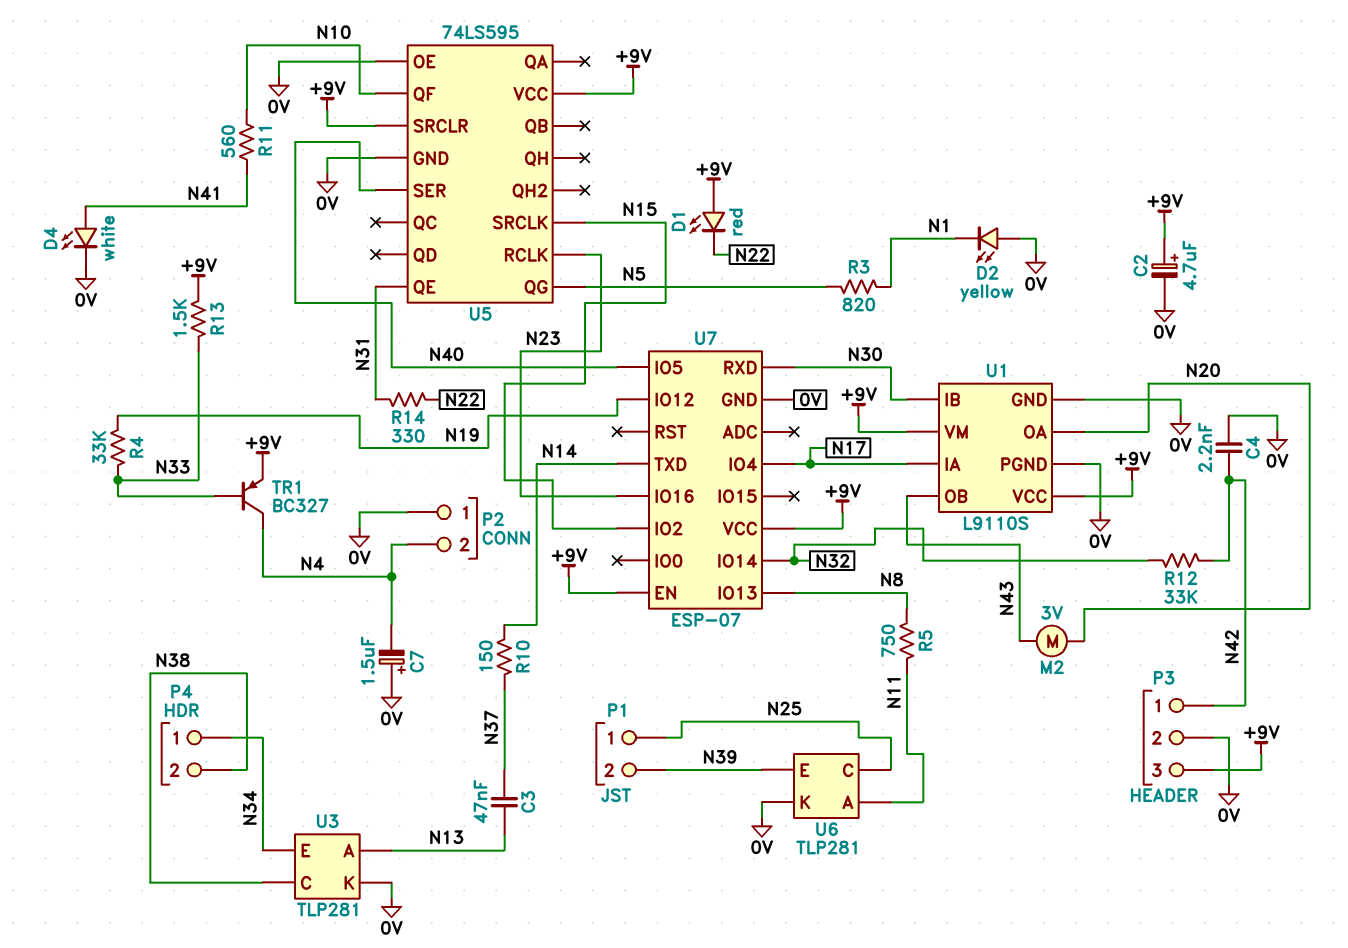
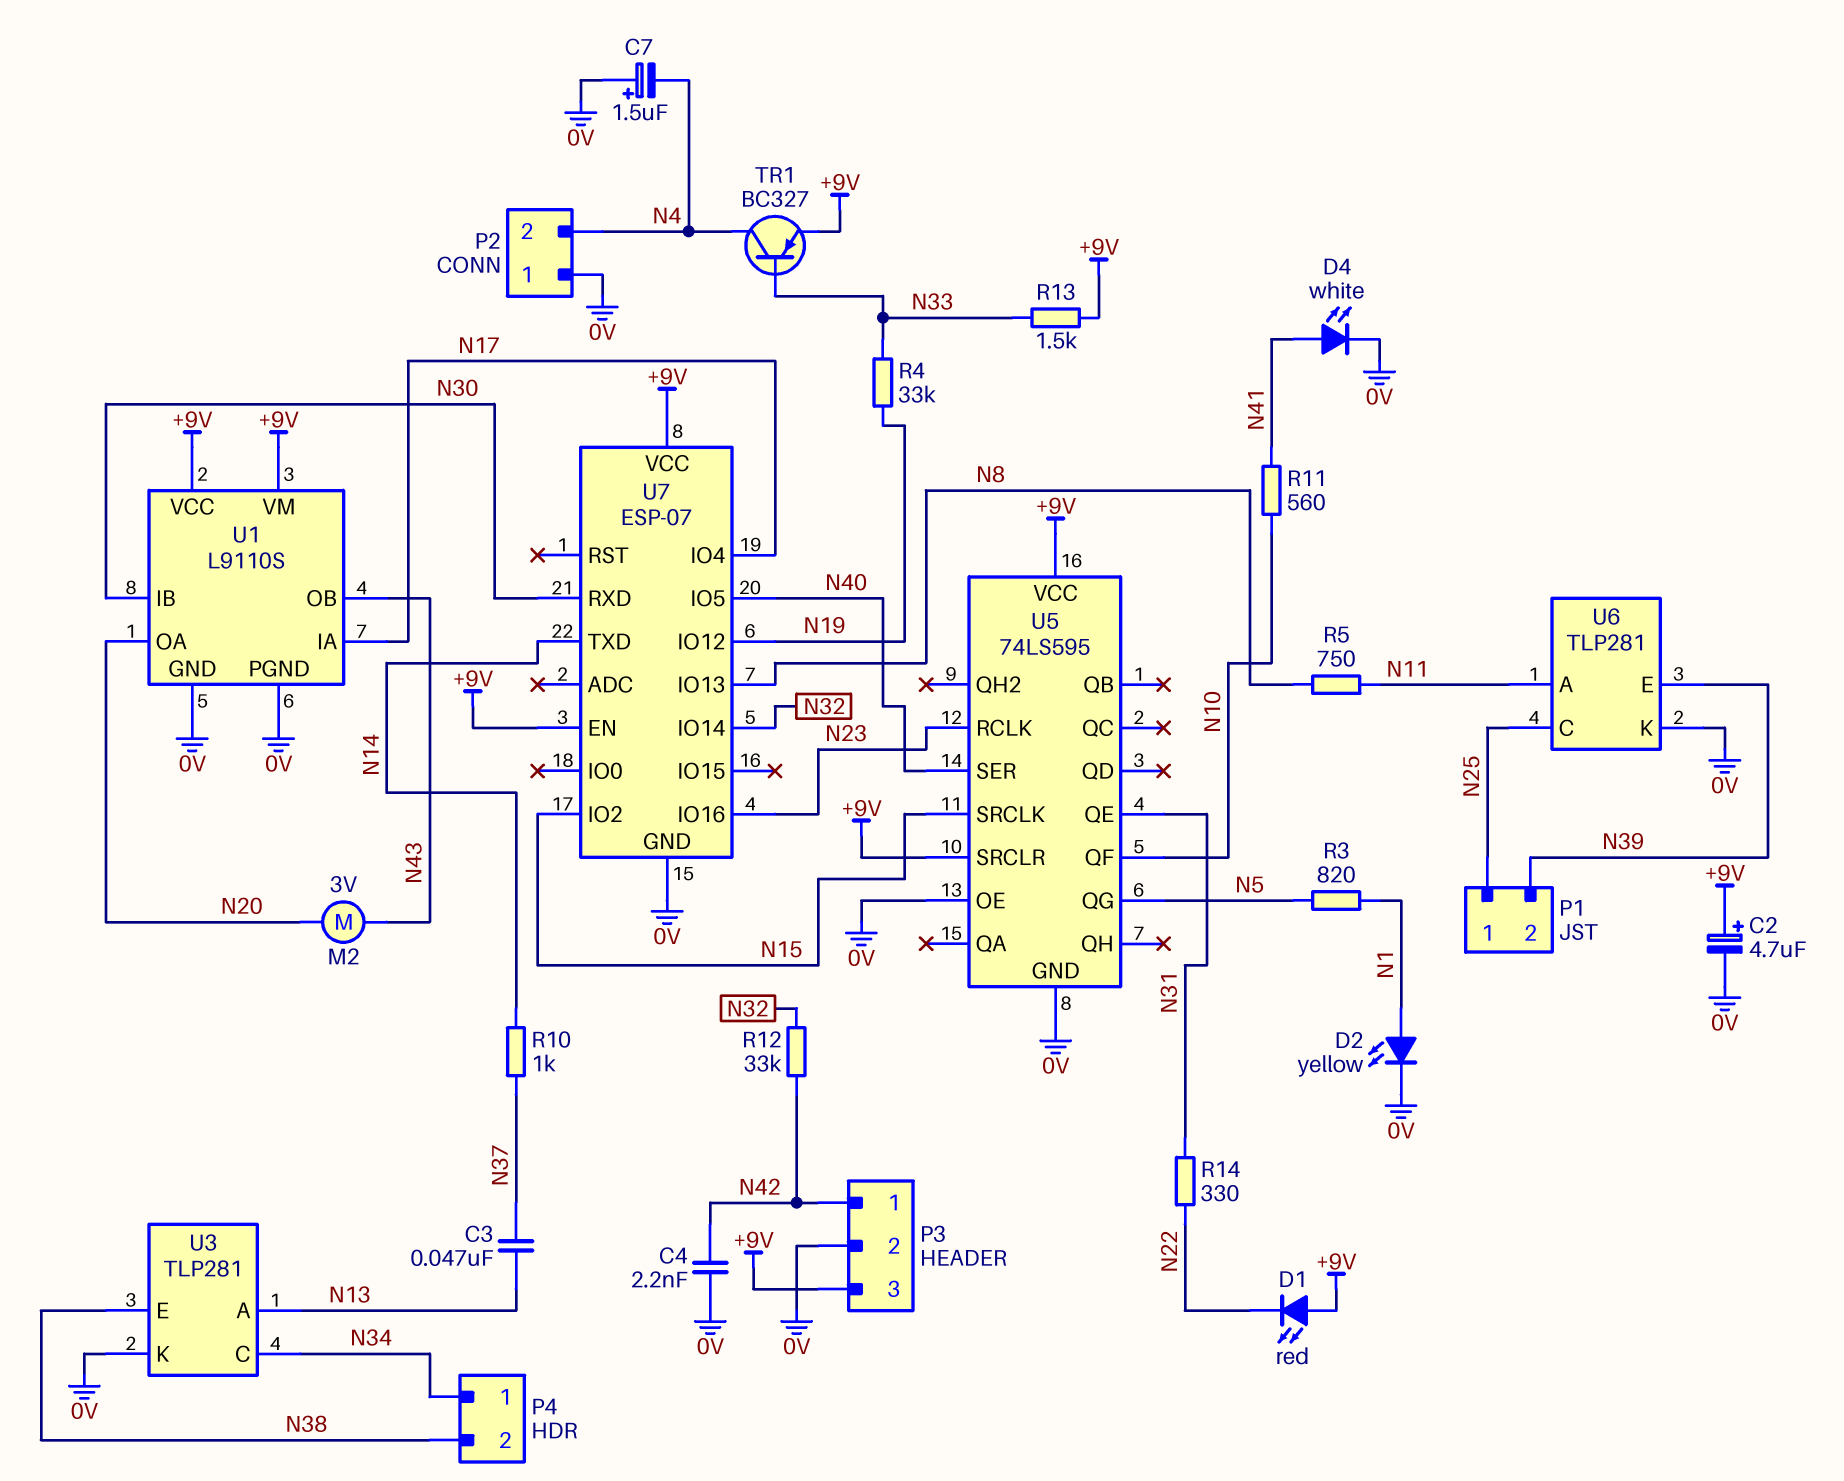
D2: LED yellow (A 0V, K N1) -> LED yellow (A N1, K 0V)
R10: 150 (N14, N37) -> 1k (N14, N37)
U3 pin C: N38 -> N34
U3 pin E: N34 -> N38

